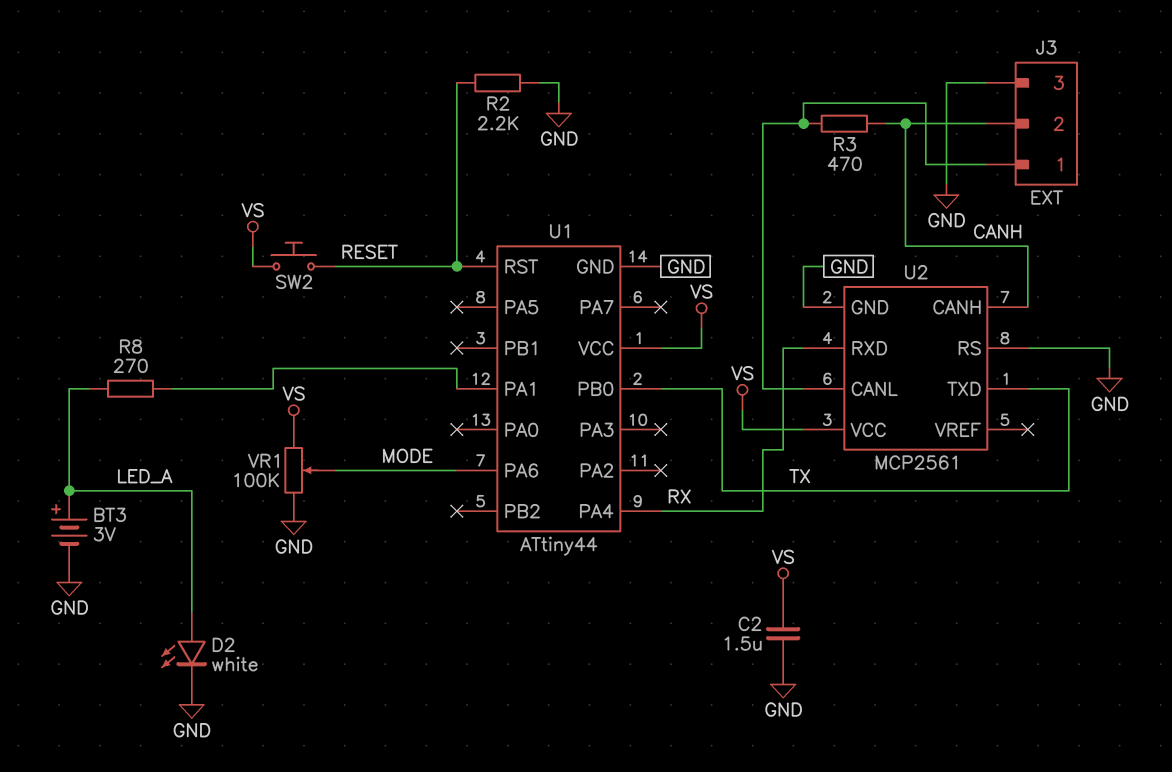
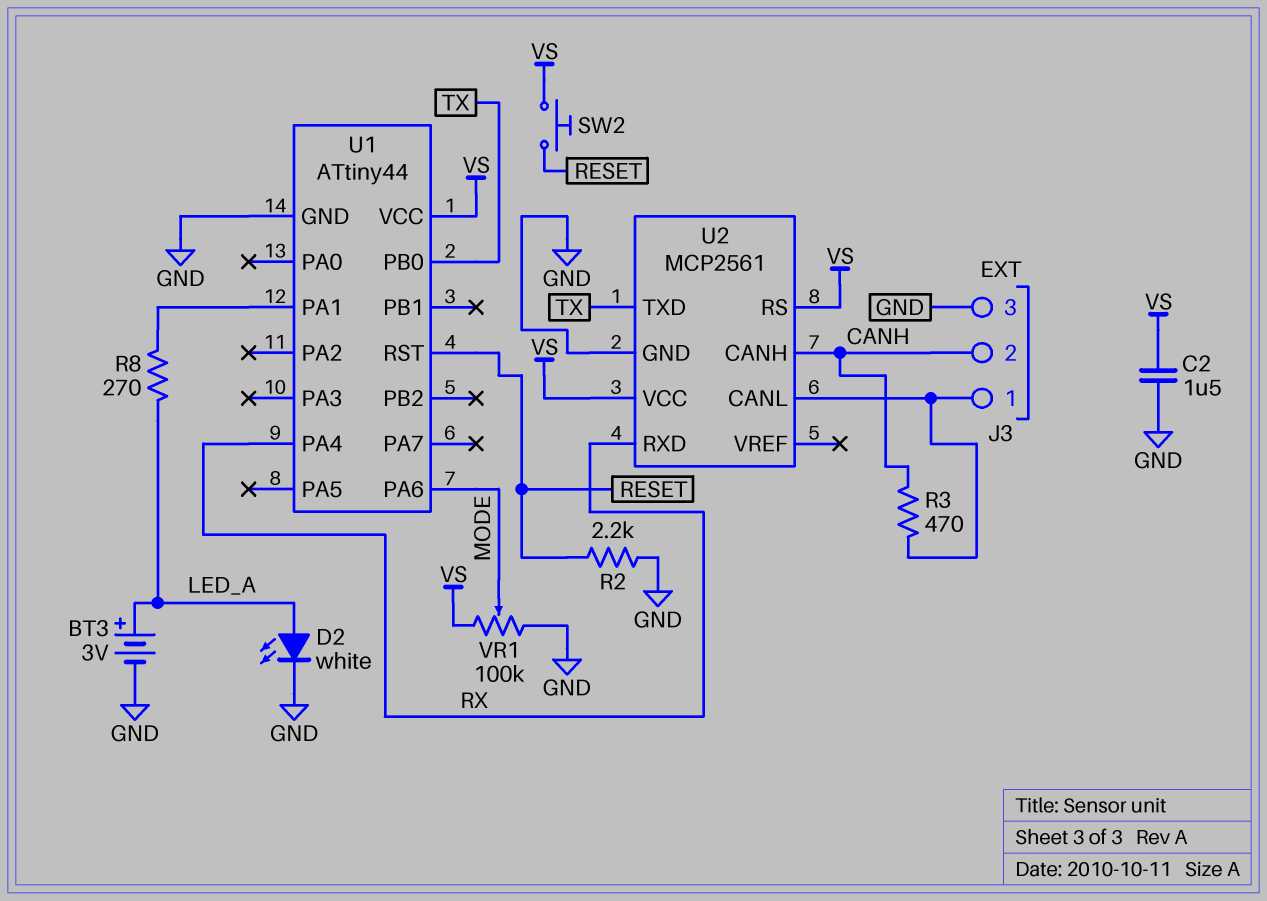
U2 pin RS: GND -> VS

